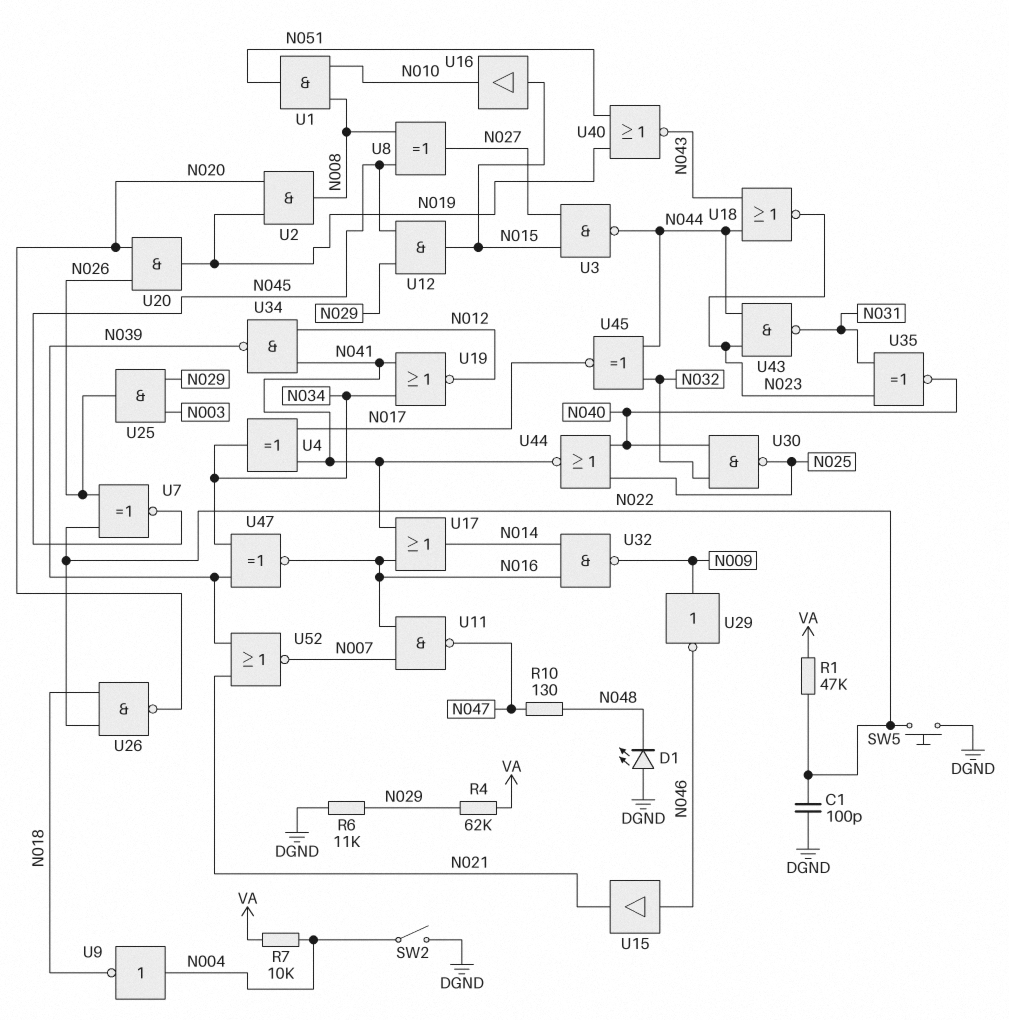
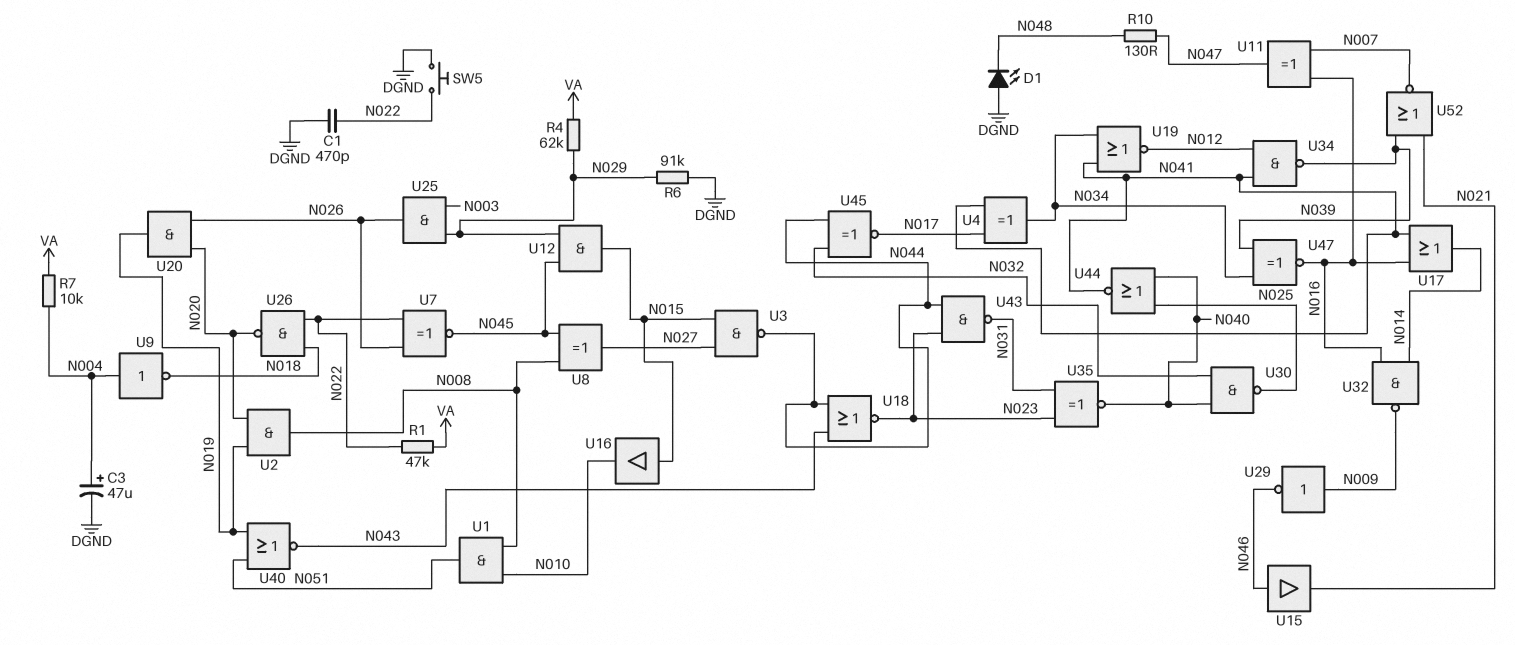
C1: 100pF (DGND, N022) -> 470pF (DGND, N022)
C3: none -> 47uF (plus N004, minus DGND)
R6: 11k (DGND, N029) -> 91k (DGND, N029)
SW2: switch (DGND, N004) -> none
U11: NAND (in N007, in N016, out N047) -> XOR (in N007, in N016, out N047)

